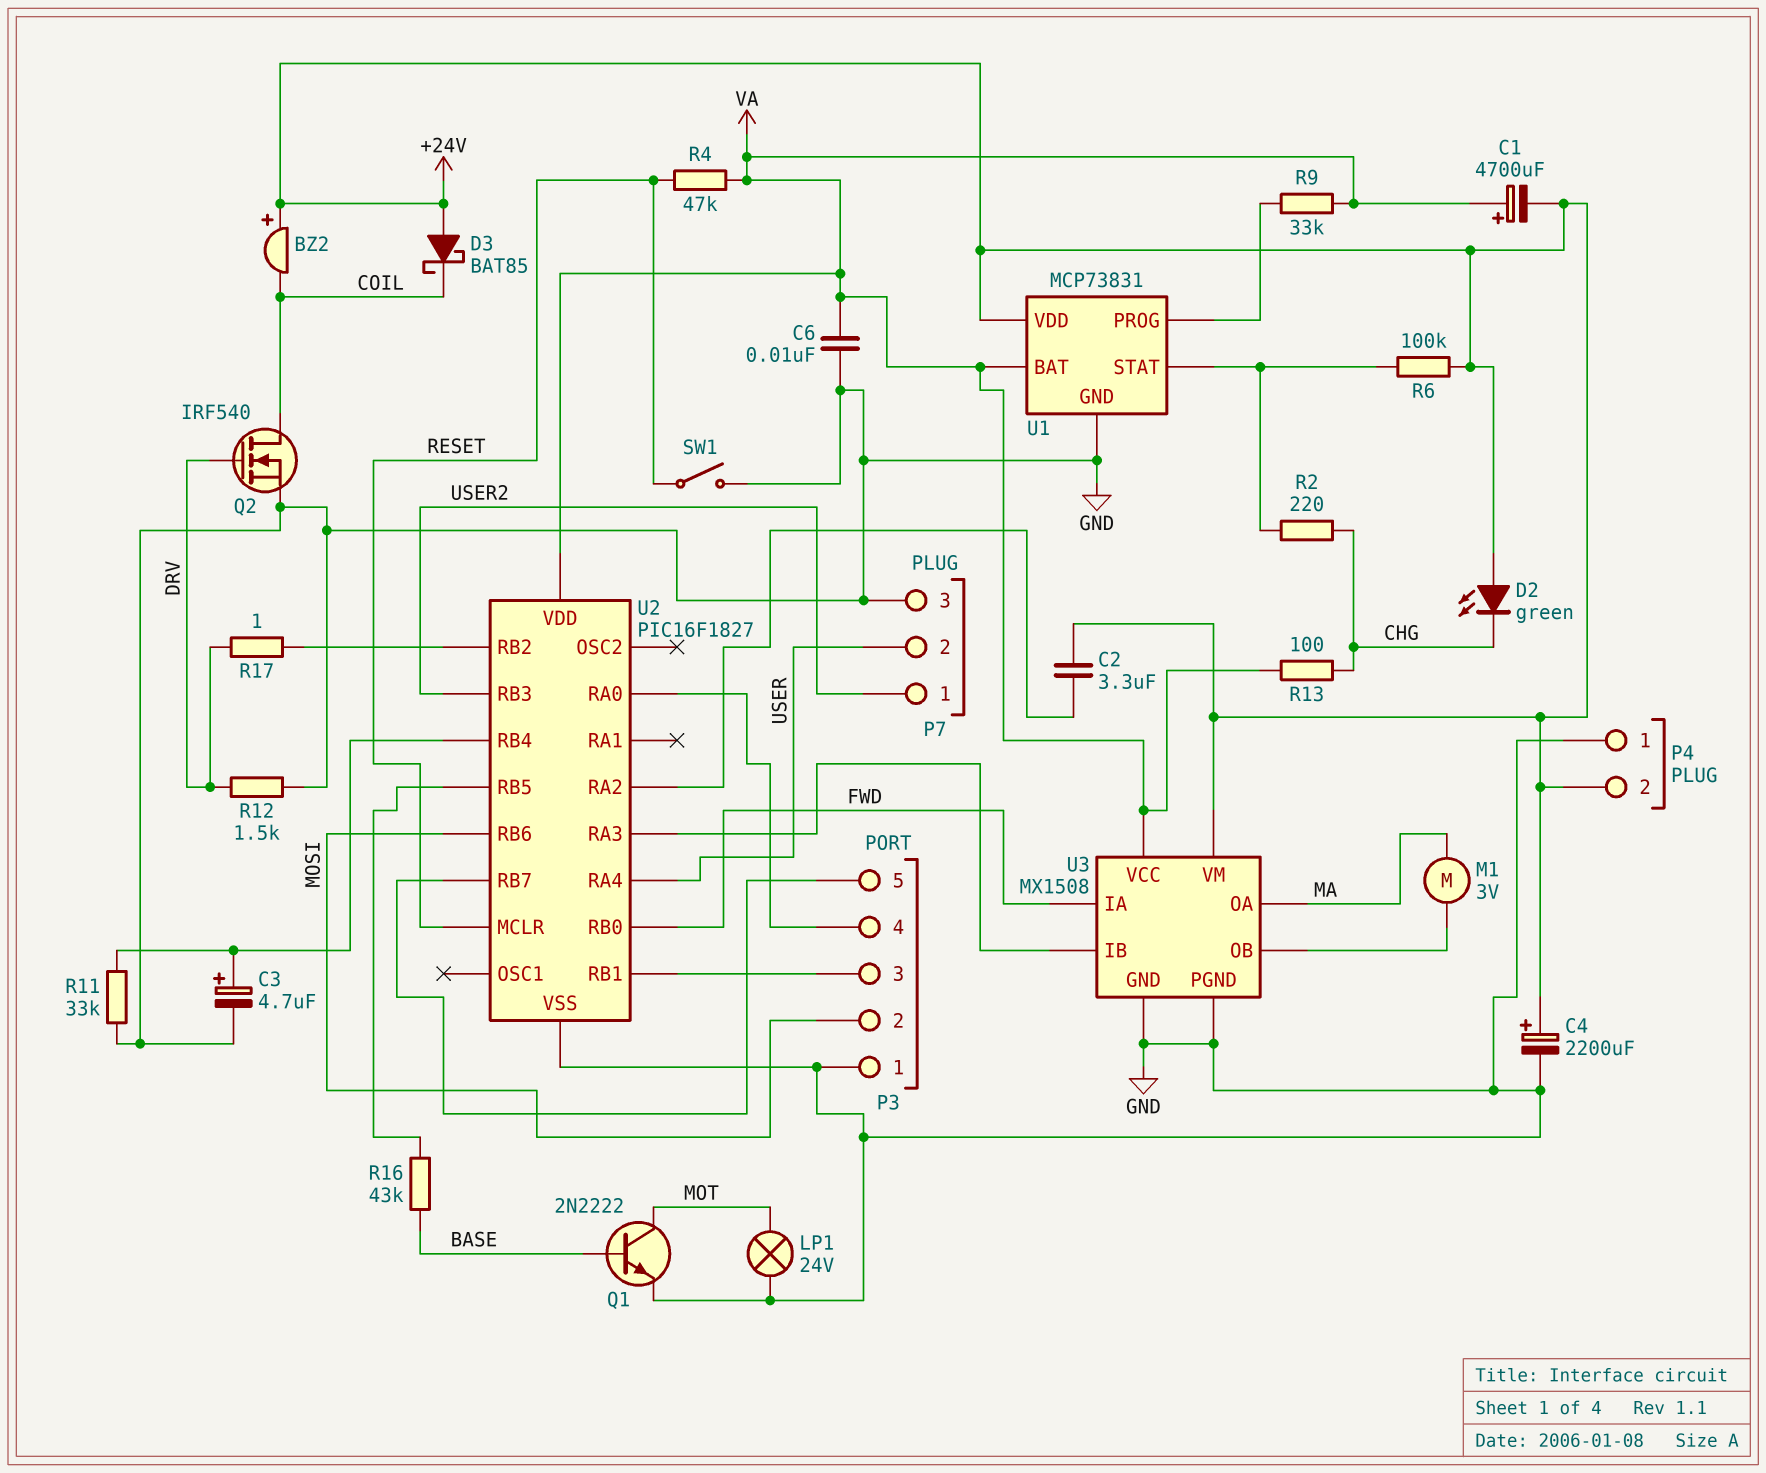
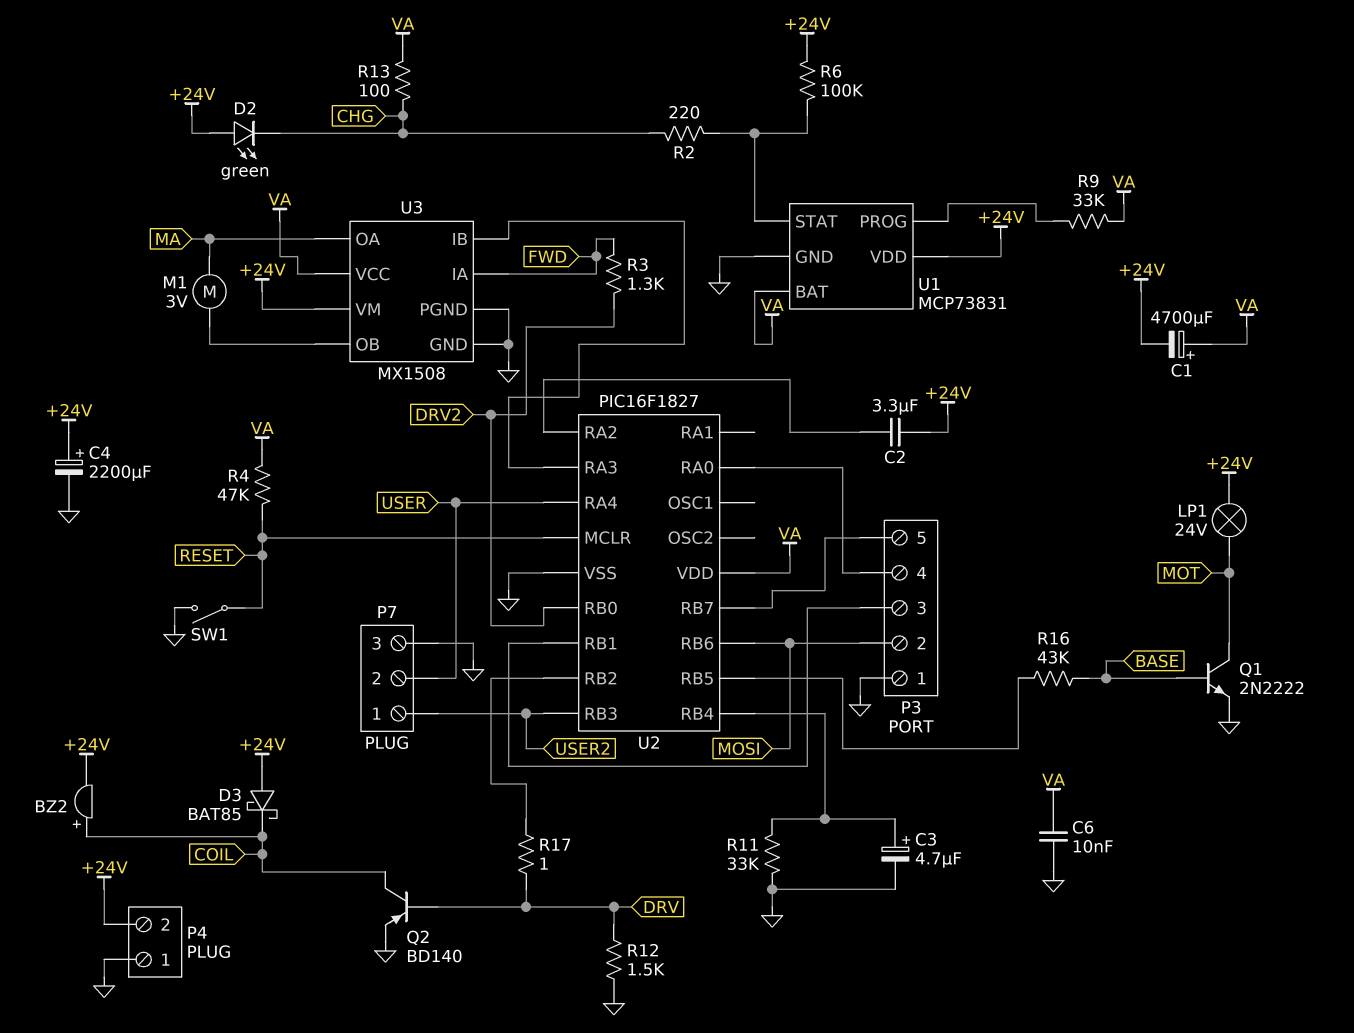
BZ2: buzzer (plus +24V, minus COIL) -> buzzer (plus COIL, minus +24V)
LP1: lamp 24V (GND, MOT) -> lamp 24V (+24V, MOT)
Q2: NMOS IRF540 (G DRV, D COIL, S GND) -> PNP BD140 (B DRV, C COIL, E GND)
R3: none -> 1.3k (DRV2, FWD)
U2 pin RB0: FWD -> DRV2

